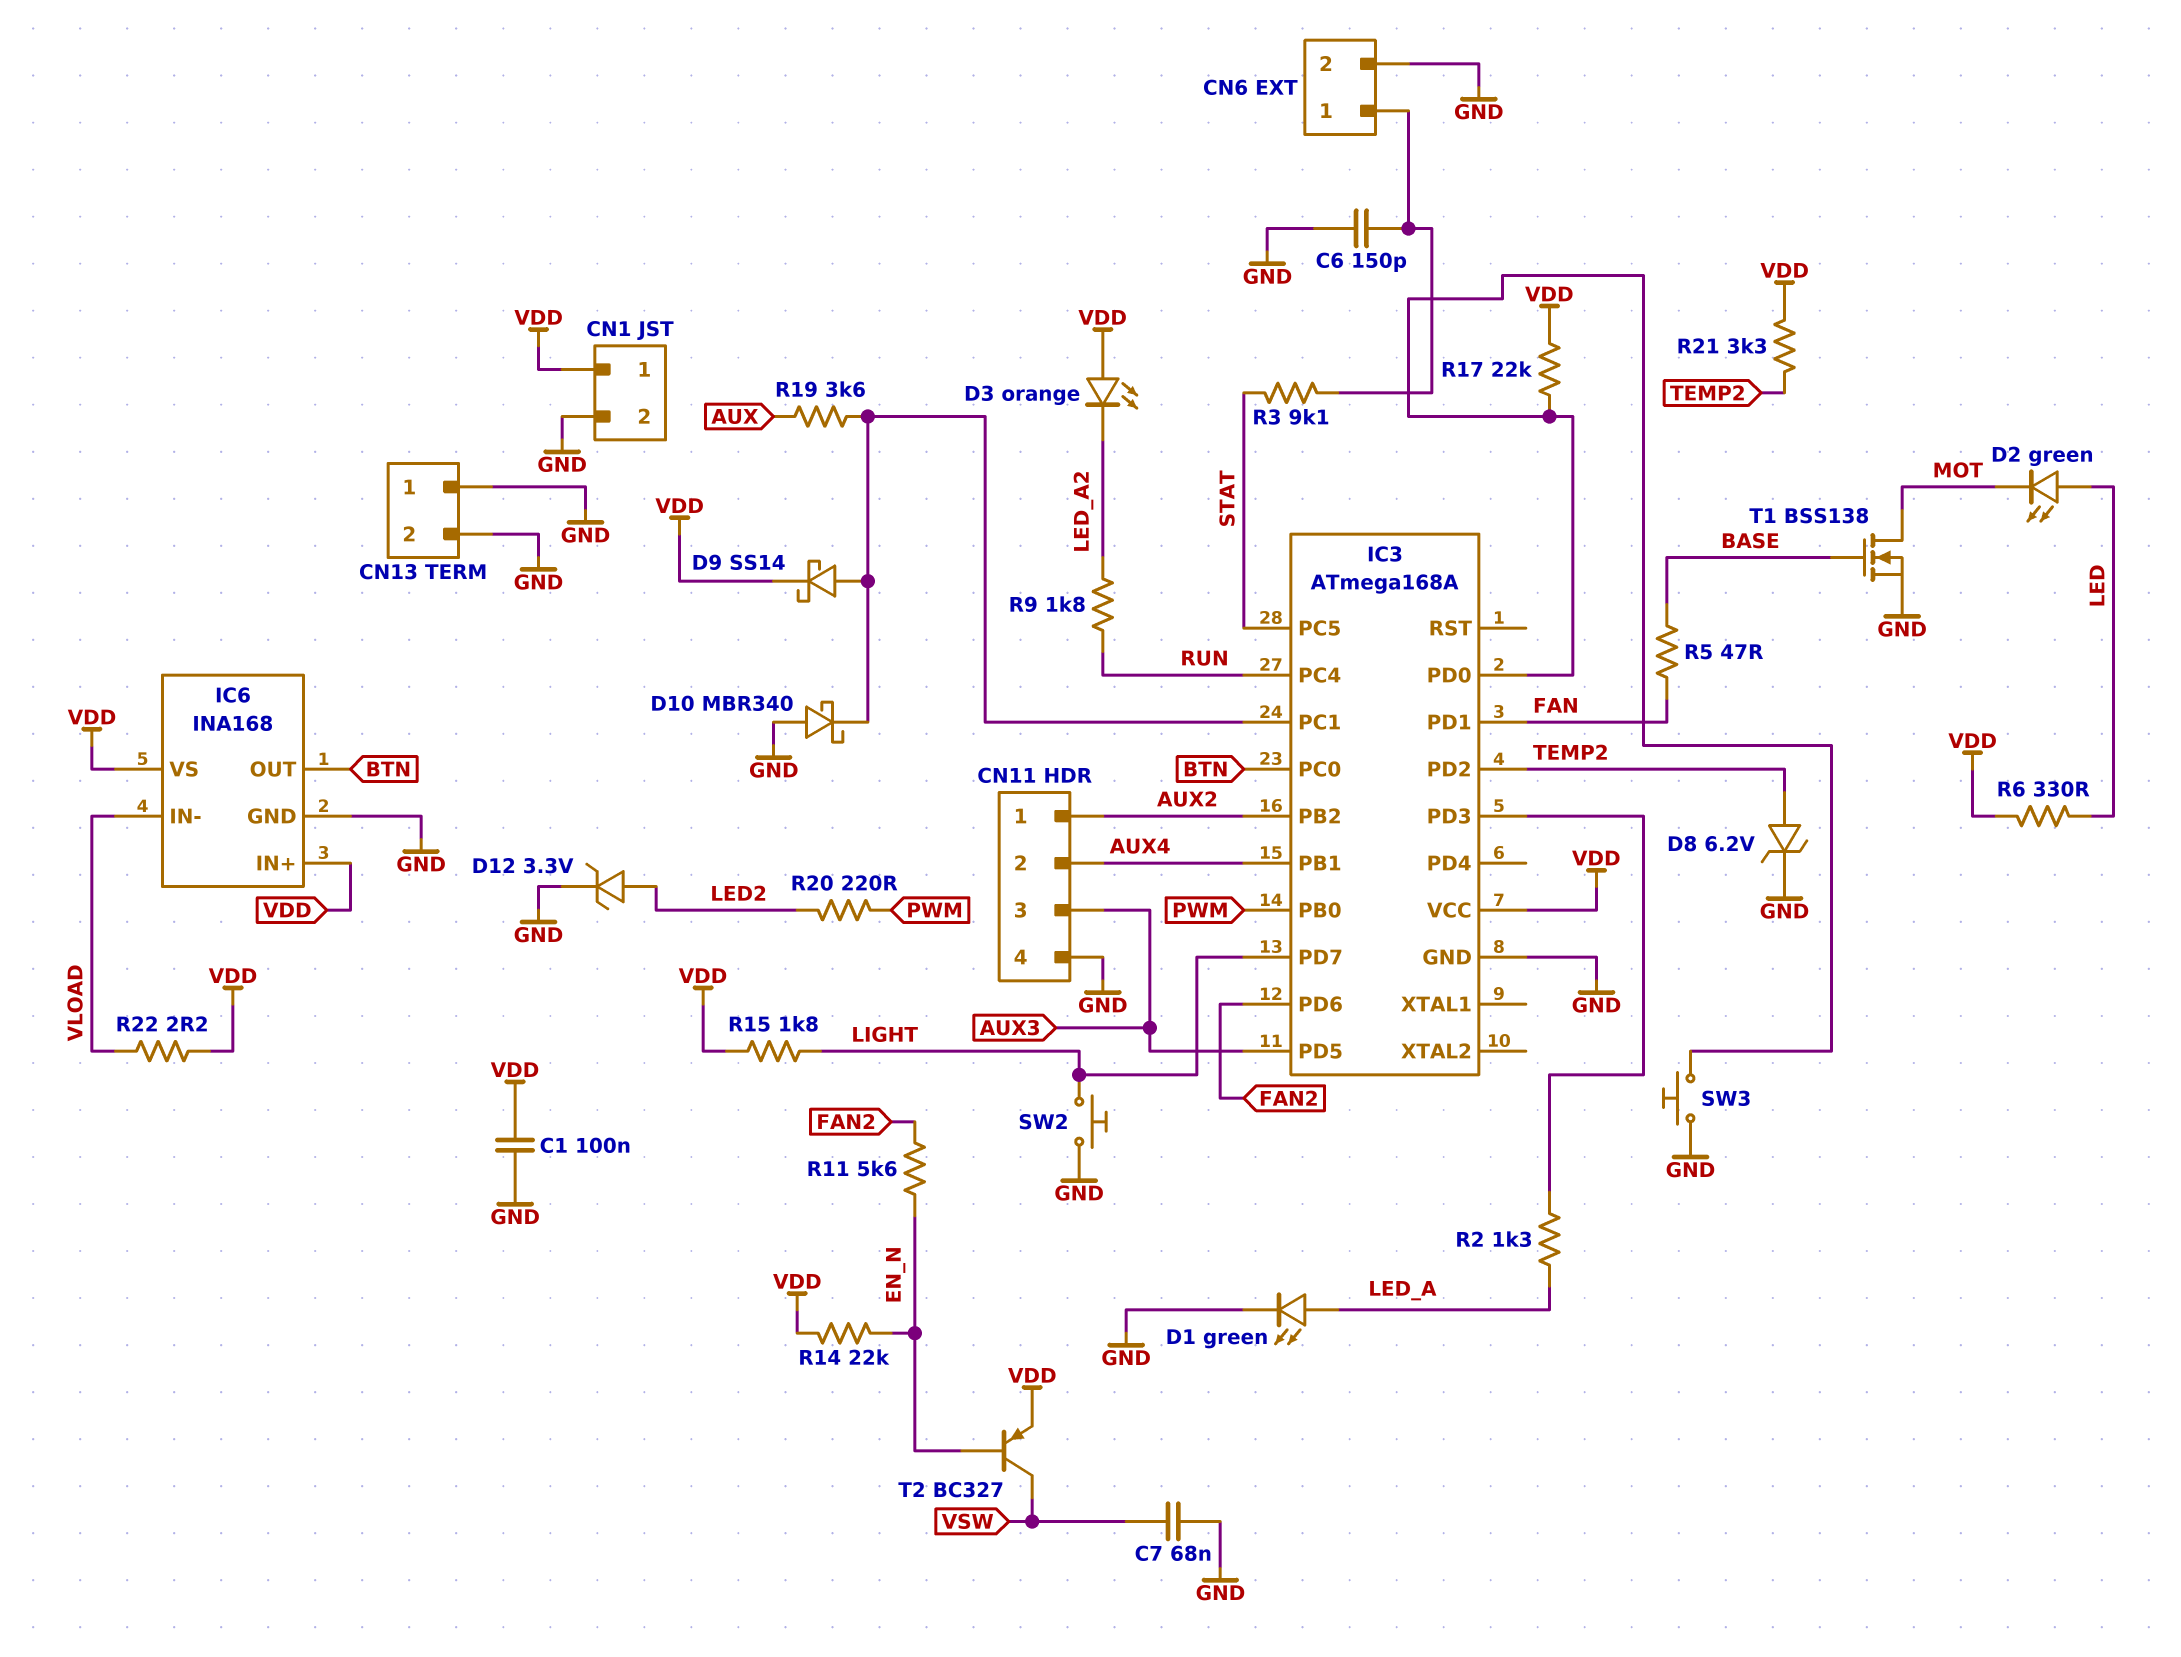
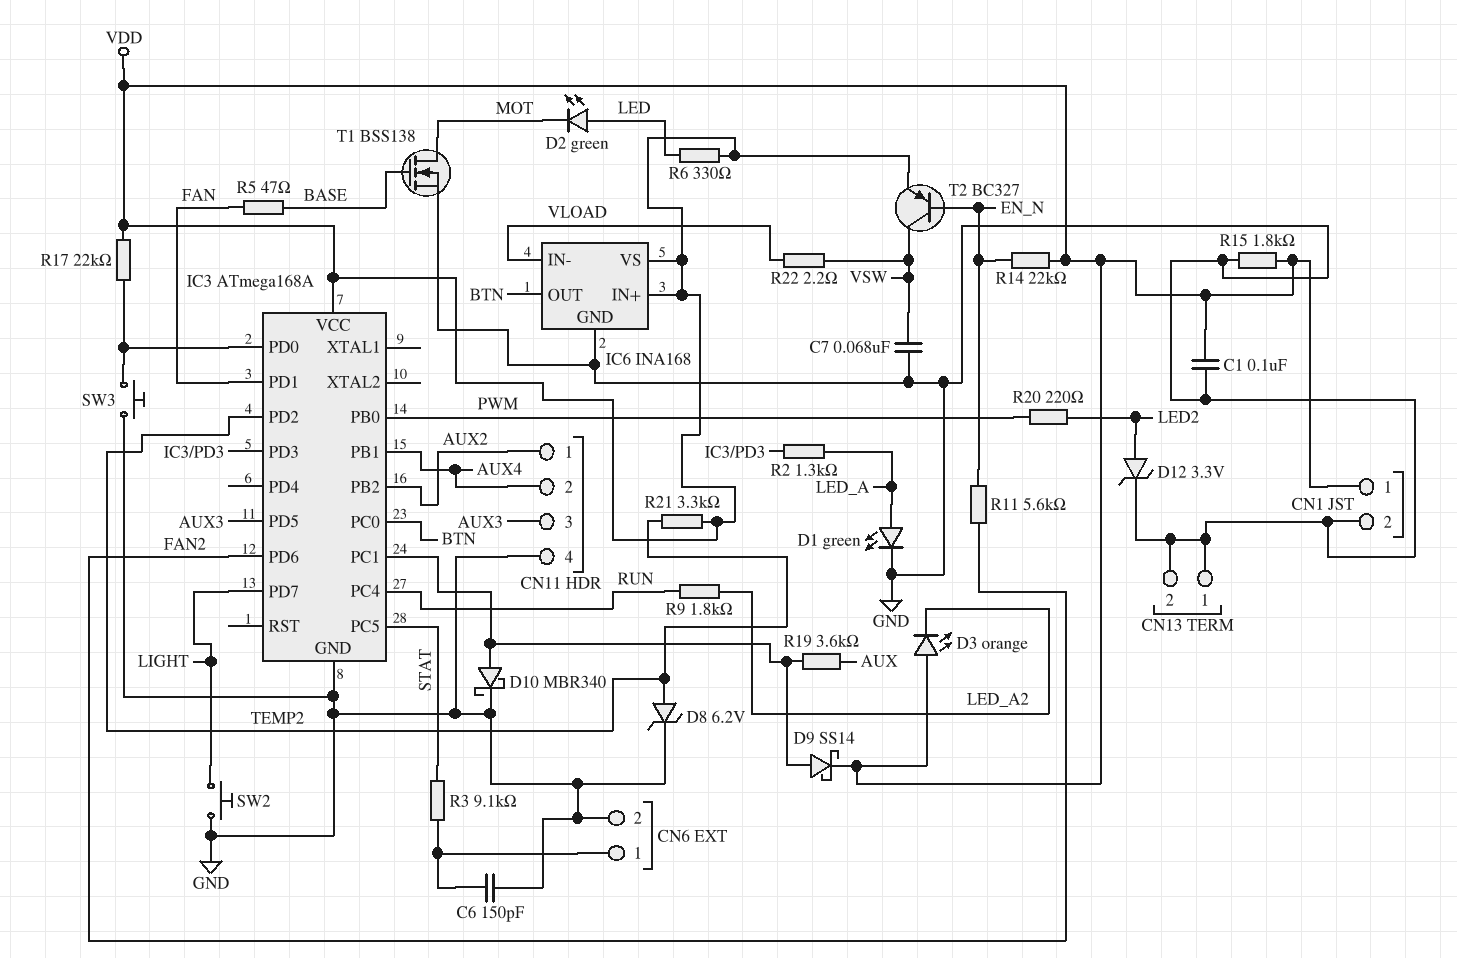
D10: schottky MBR340 (A GND, K IC3/PC1) -> schottky MBR340 (A IC3/PC1, K GND)
R15: 1.8k (LIGHT, VDD) -> 1.8k (GND, VDD)
R22: 2.2 (VDD, VLOAD) -> 2.2 (VLOAD, VSW)

